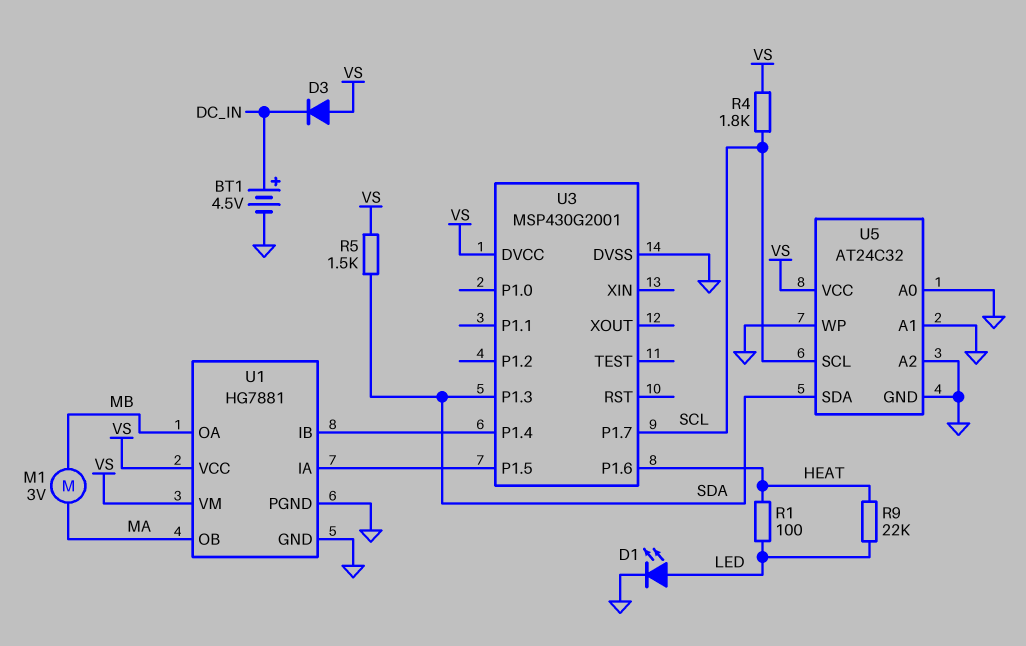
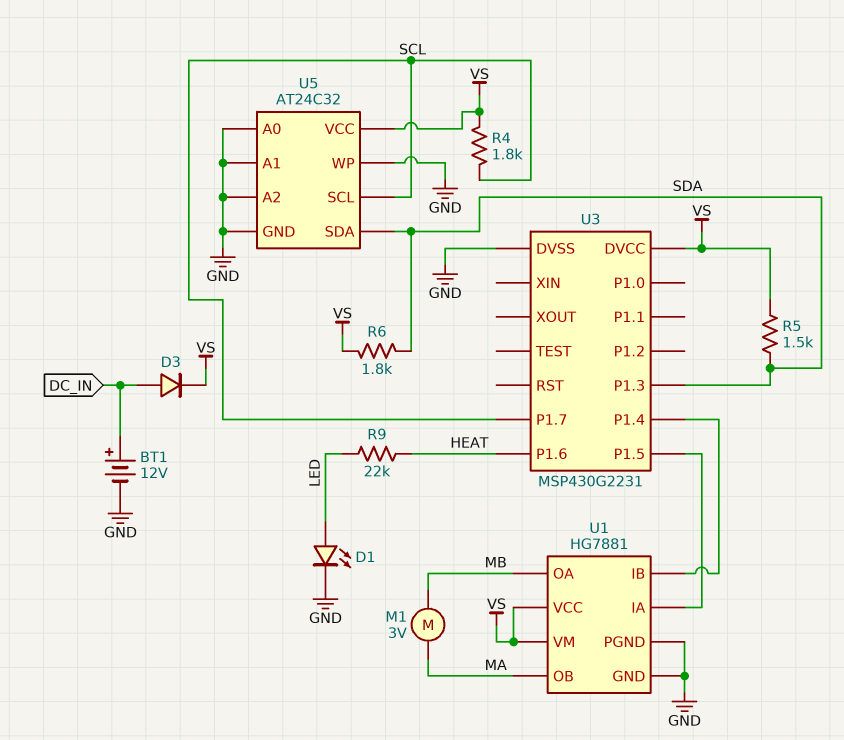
BT1: 4.5V (plus DC_IN, minus GND) -> 12V (plus DC_IN, minus GND)
D3: diode (A VS, K DC_IN) -> diode (A DC_IN, K VS)
R1: 100 (HEAT, LED) -> none
R6: none -> 1.8k (SDA, VS)
U3: MSP430G2001 -> MSP430G2231

